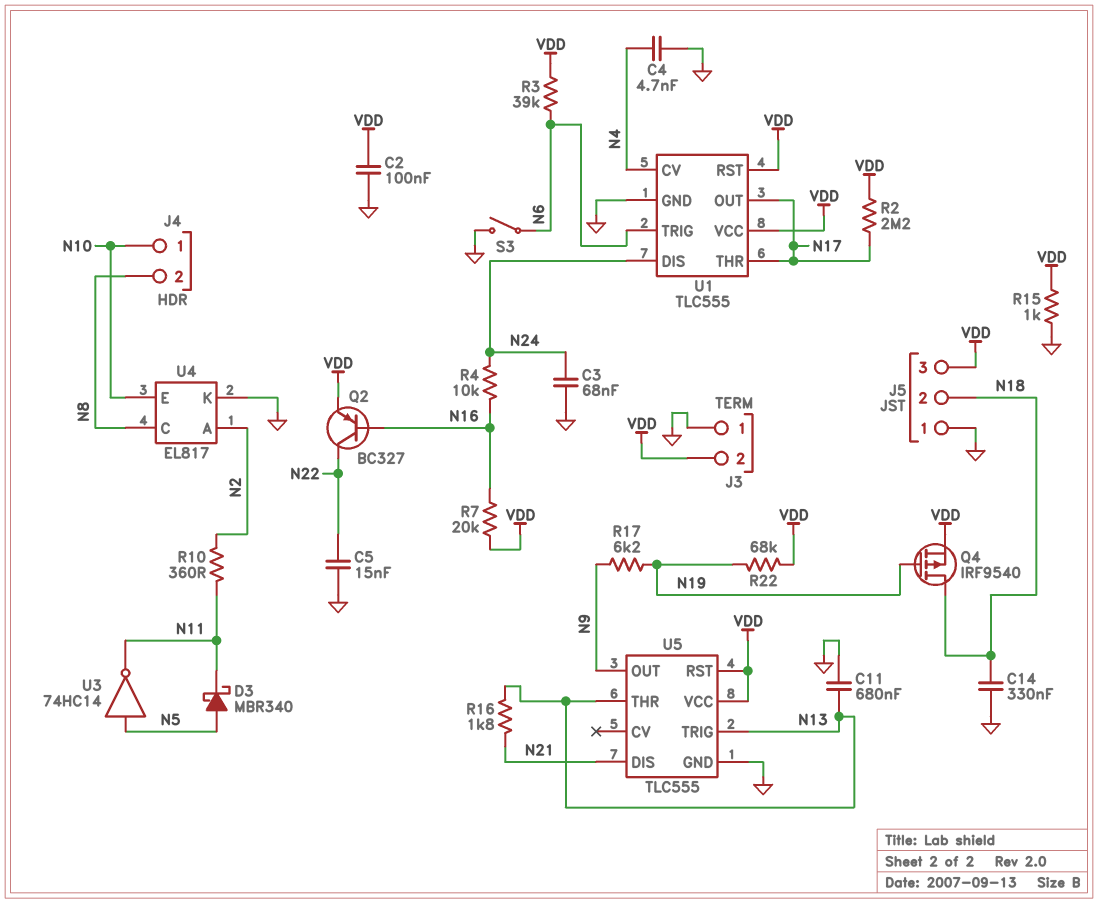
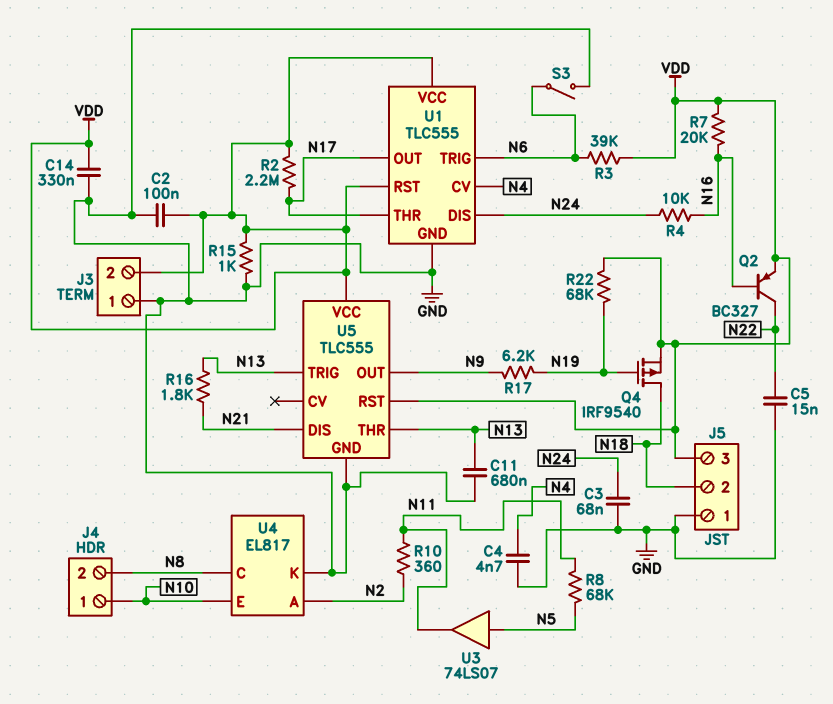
C14: 330nF (GND, N18) -> 330nF (GND, VDD)
D3: schottky MBR340 (A N5, K N11) -> none
R8: none -> 68k (N5, N11)
U3: NOT 74HC14 (in N5, out N11) -> buffer 74LS07 (in N5, out N11)

